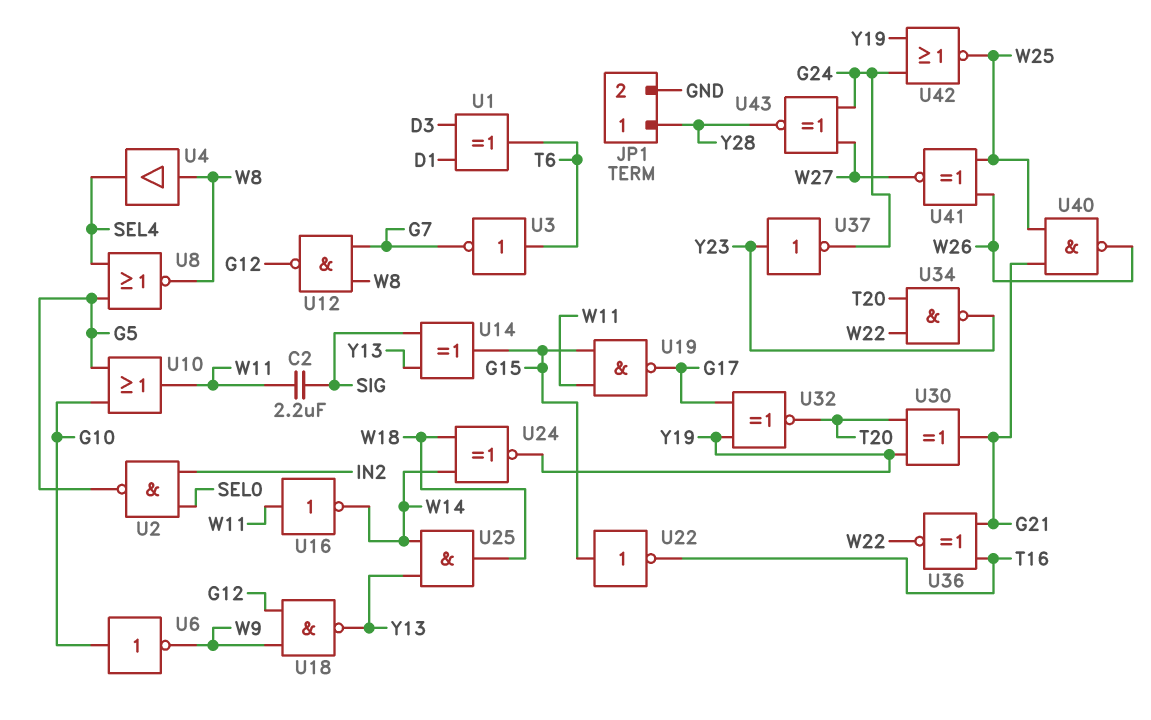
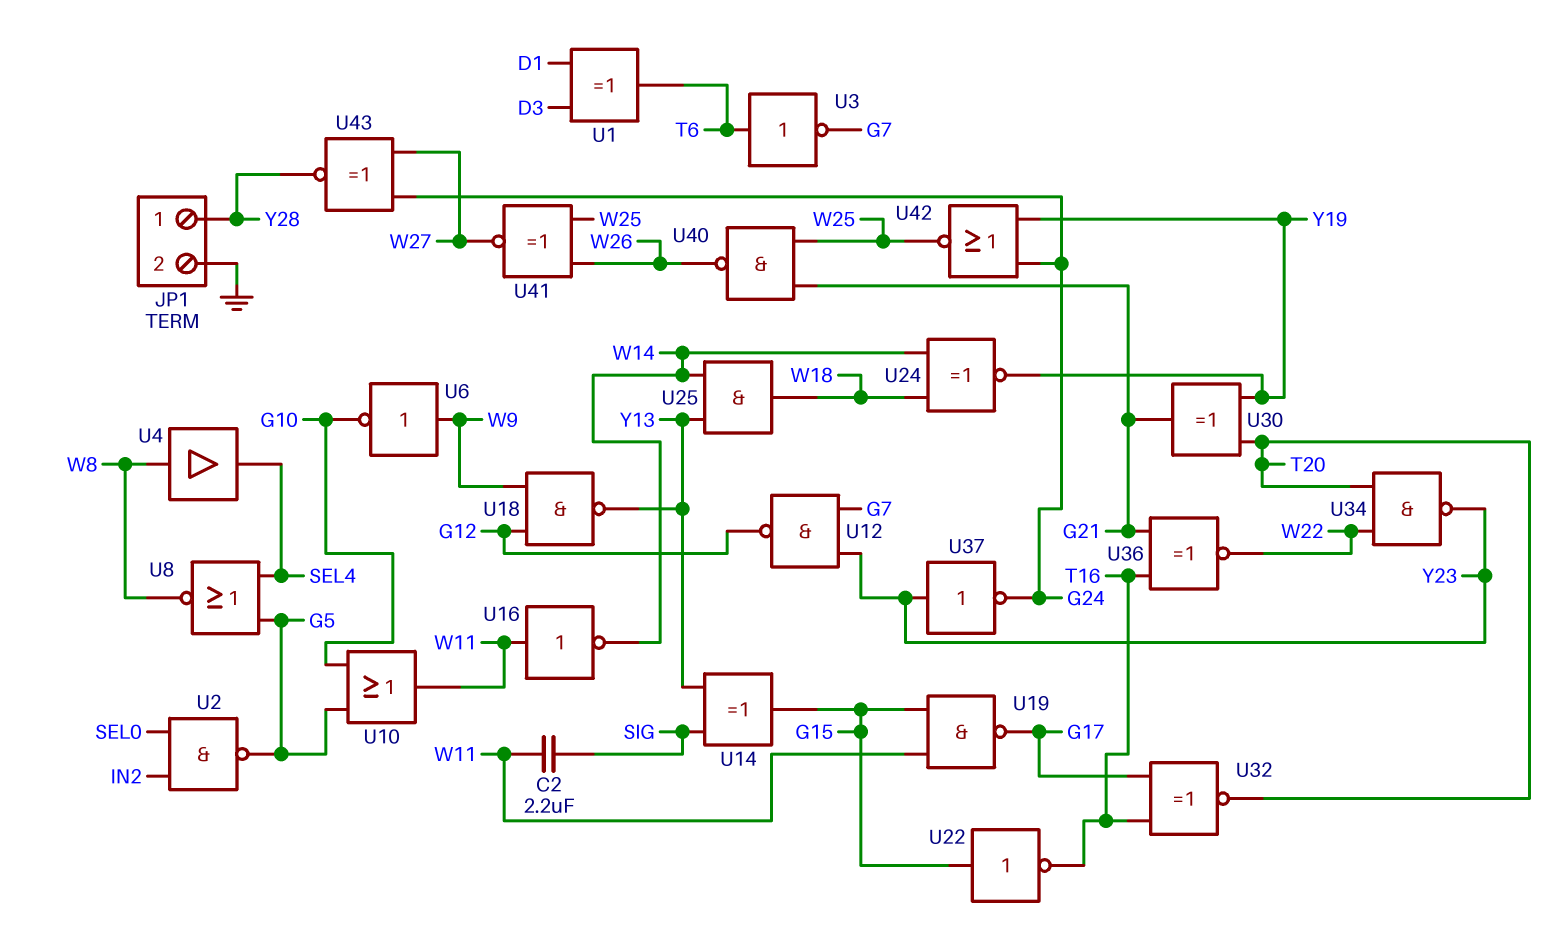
U6: NOT (in G10, out W9) -> NOT (in W9, out G10)
U12: NAND (in G7, in W8, out G12) -> NAND (in G7, in Y23, out G12)
U32: XNOR (in G17, in Y19, out T20) -> XNOR (in G17, in T16, out T20)

